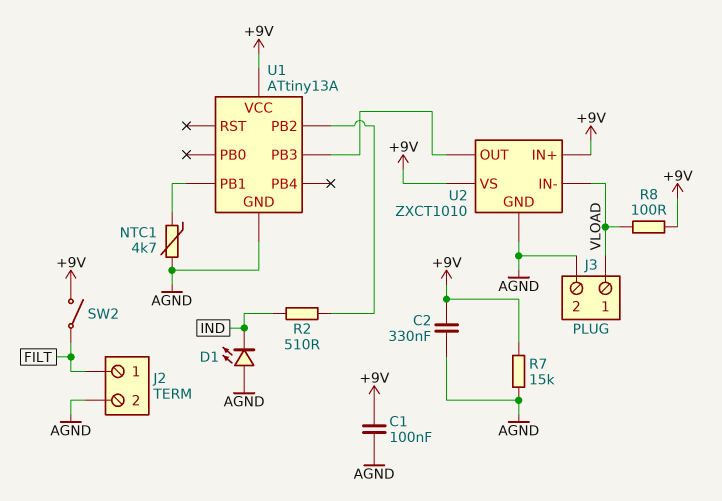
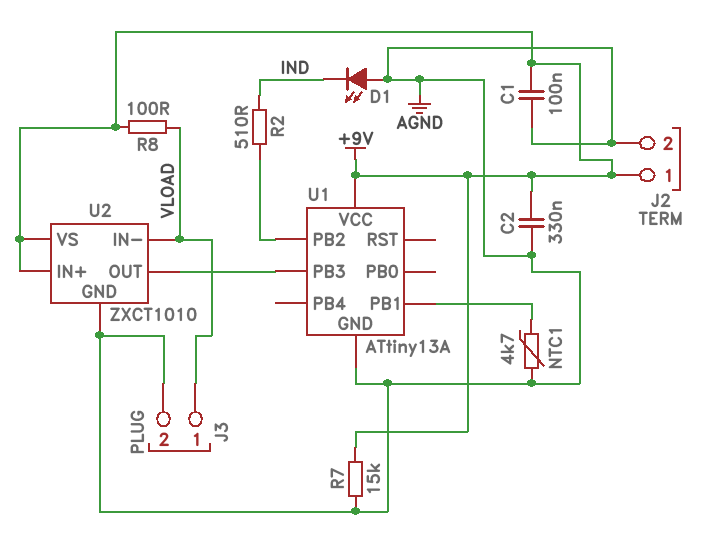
J2 pin 1: FILT -> +9V
SW2: switch (+9V, FILT) -> none

